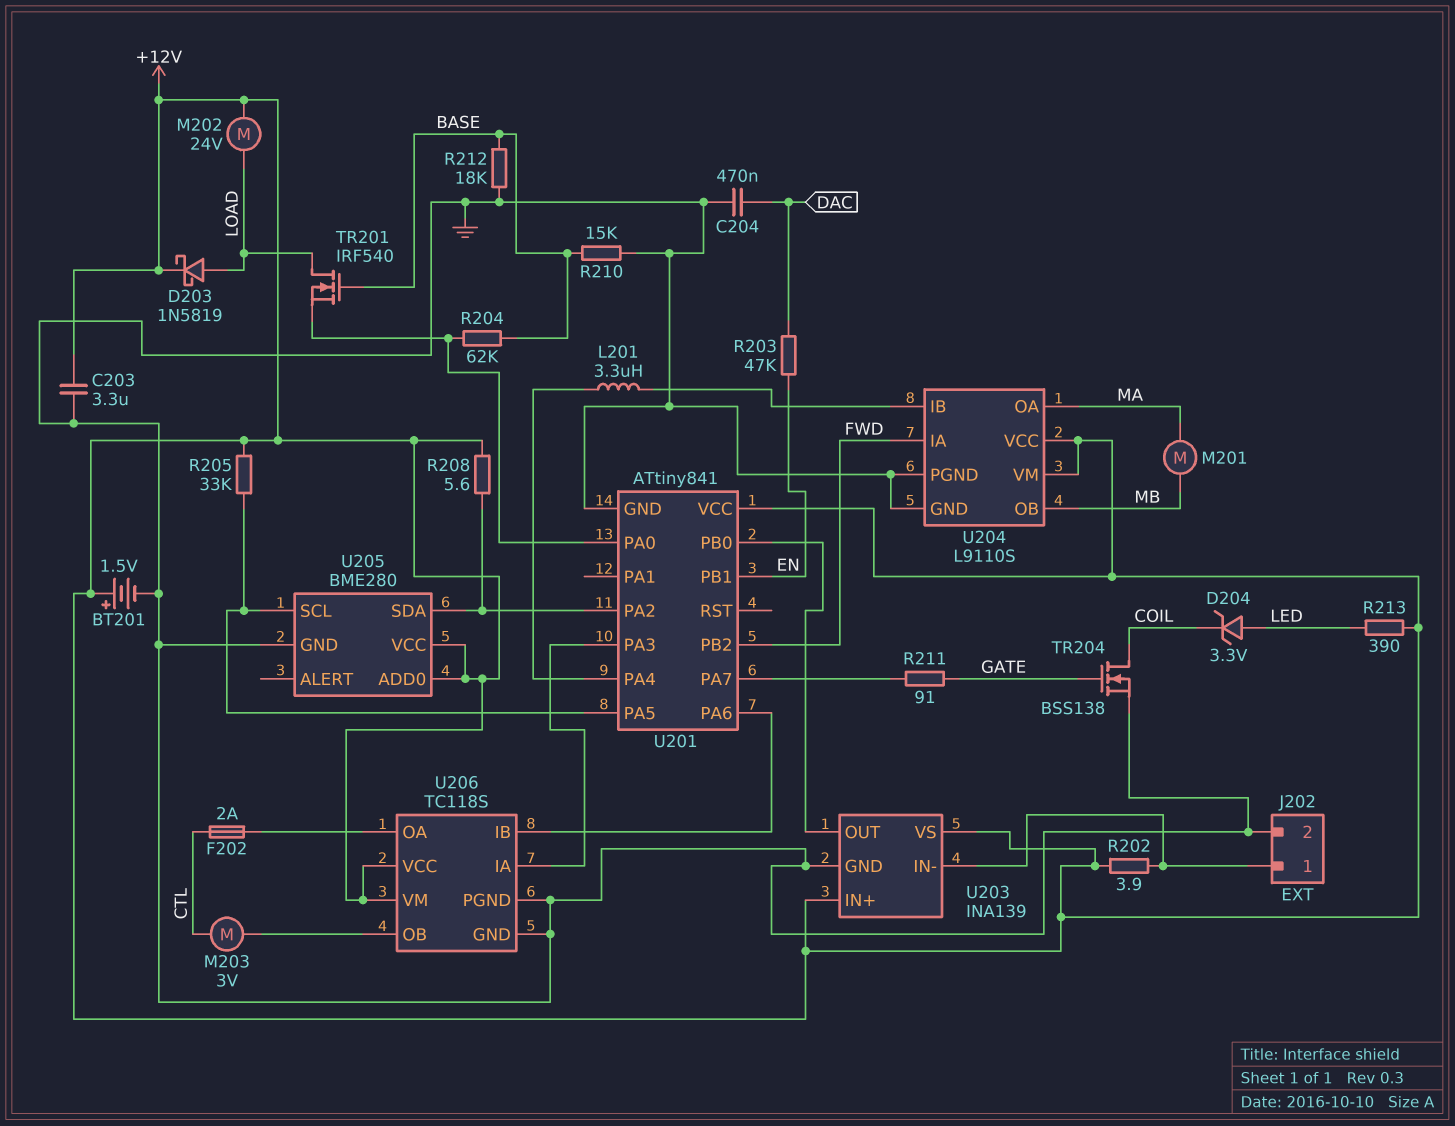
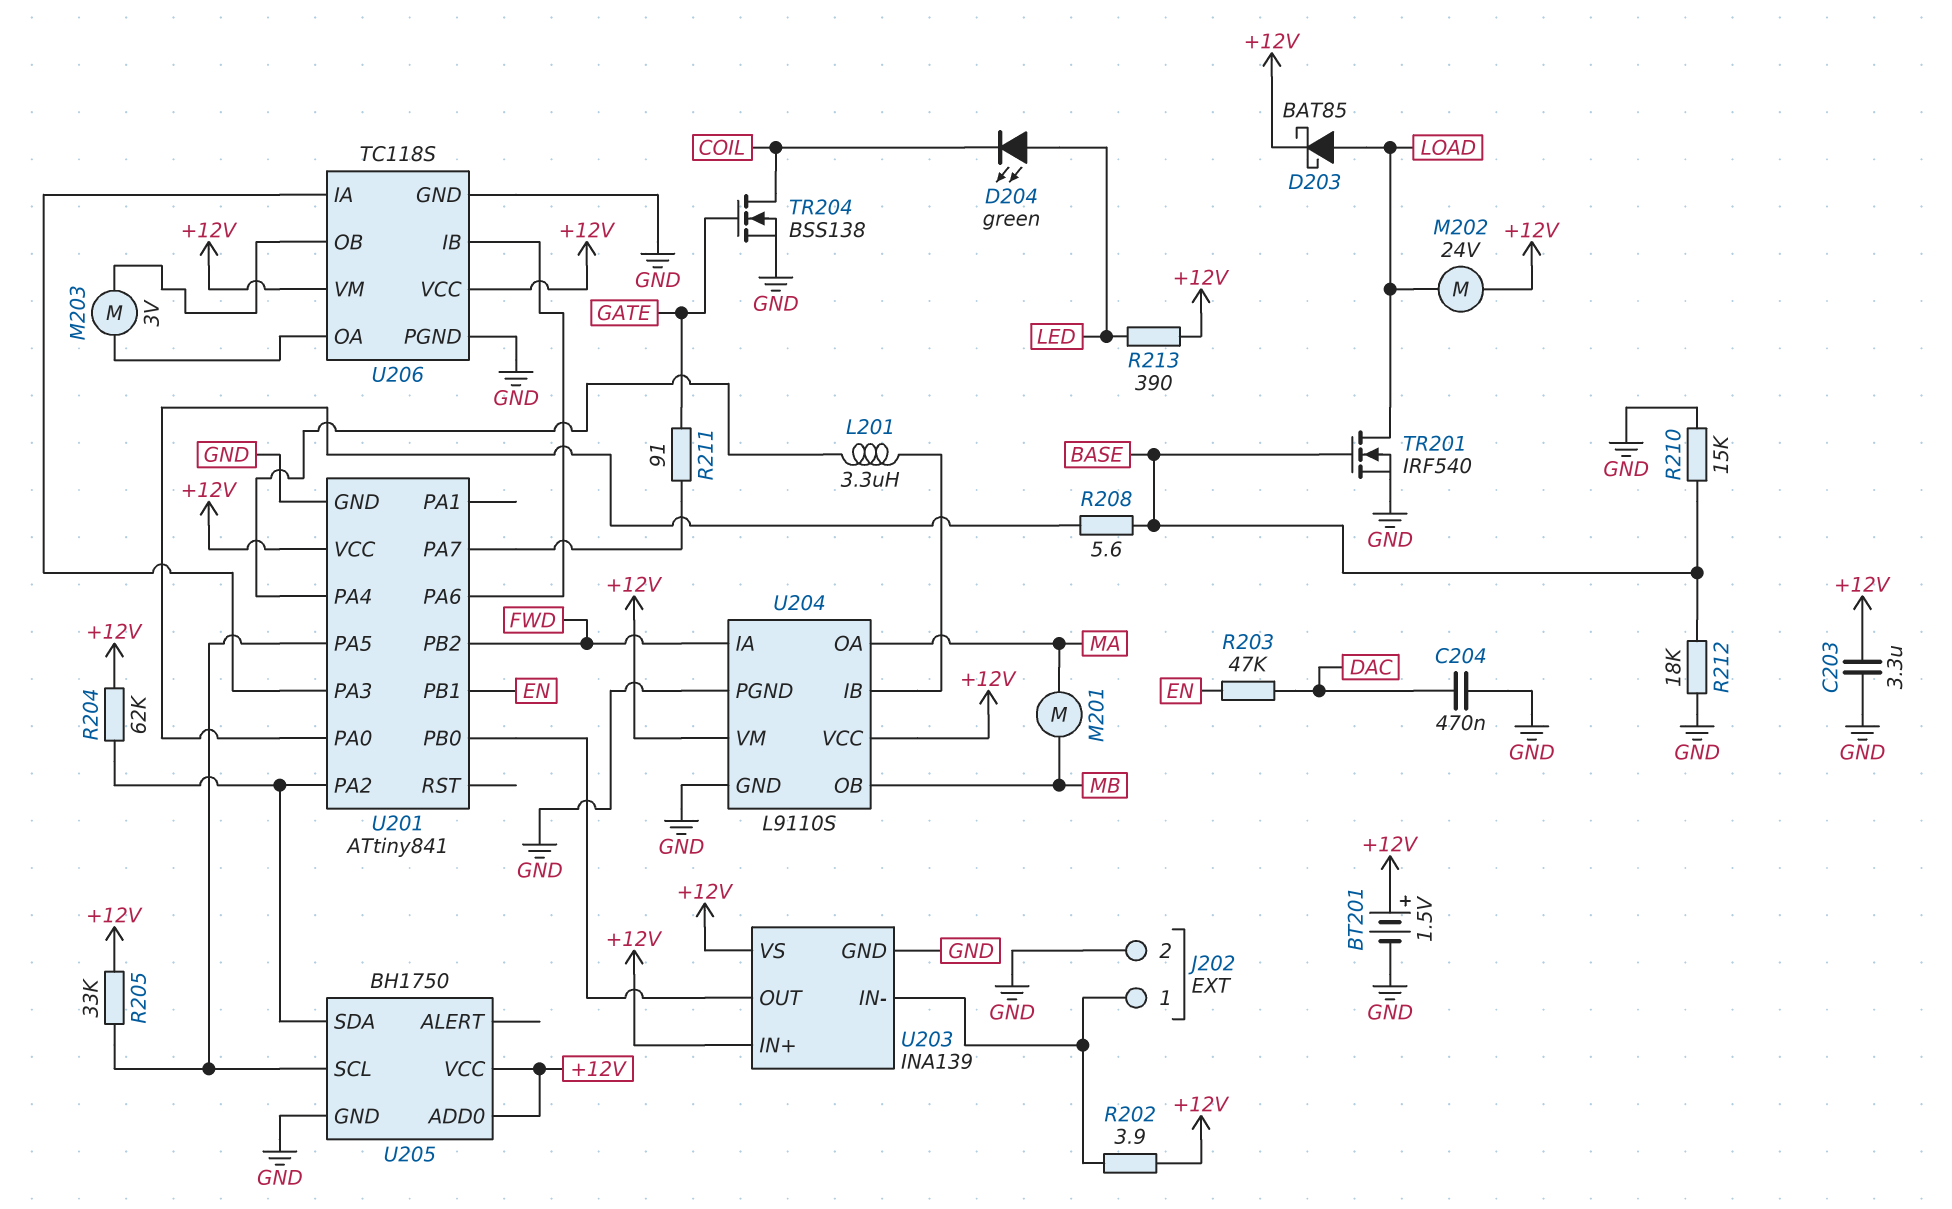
D203: schottky 1N5819 (A LOAD, K +12V) -> schottky BAT85 (A LOAD, K +12V)
D204: zener 3.3V (A LED, K COIL) -> LED green (A LED, K COIL)
F202: 2A (CTL, U206/OA) -> none
M203: motor 3V (CTL, U206/OB) -> motor 3V (U206/OA, U206/OB)
R204: 62k (BASE, U201/PA0) -> 62k (+12V, U201/PA2)
R208: 5.6 (+12V, U201/PA2) -> 5.6 (BASE, U201/PA0)
TR201: NMOS IRF540 (G BASE, D LOAD, S U201/PA0) -> NMOS IRF540 (G BASE, D LOAD, S GND)
U205: BME280 -> BH1750

